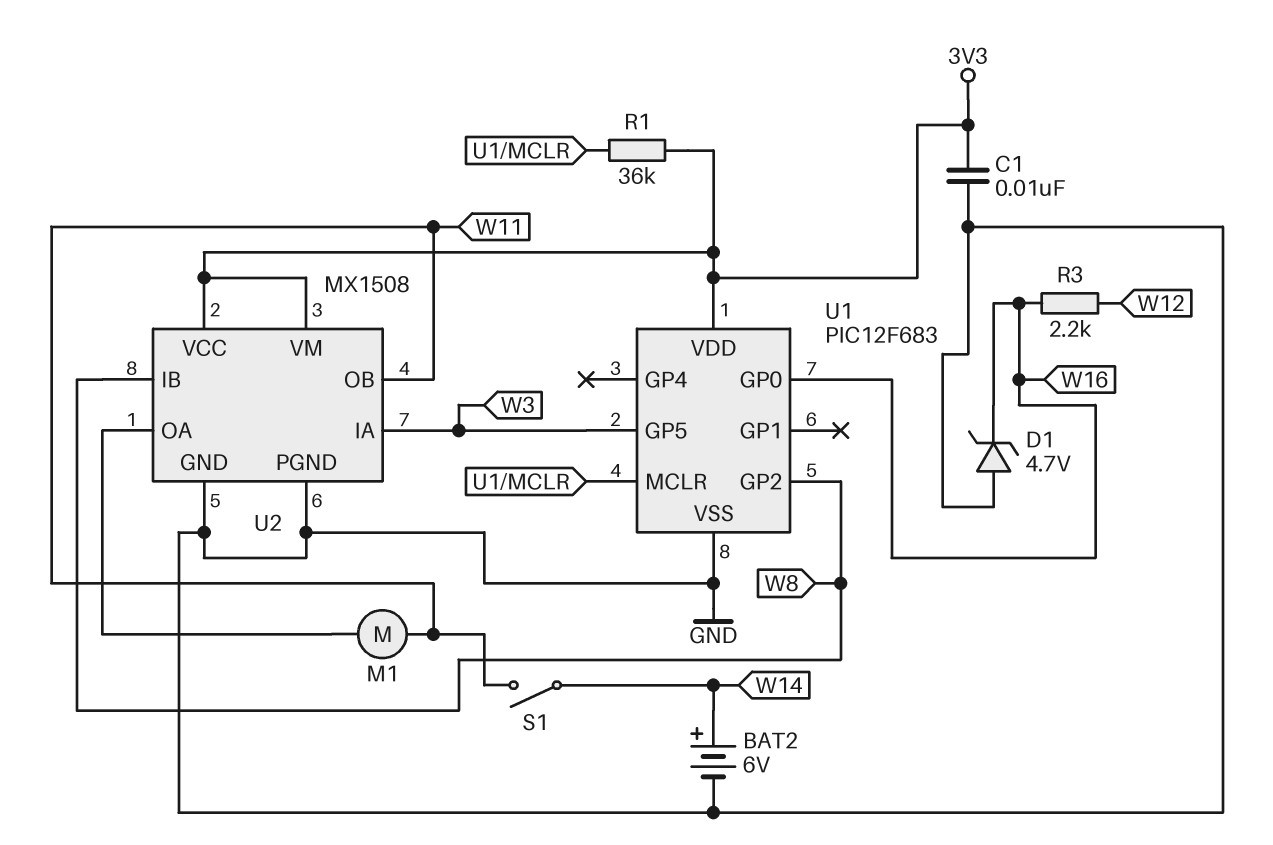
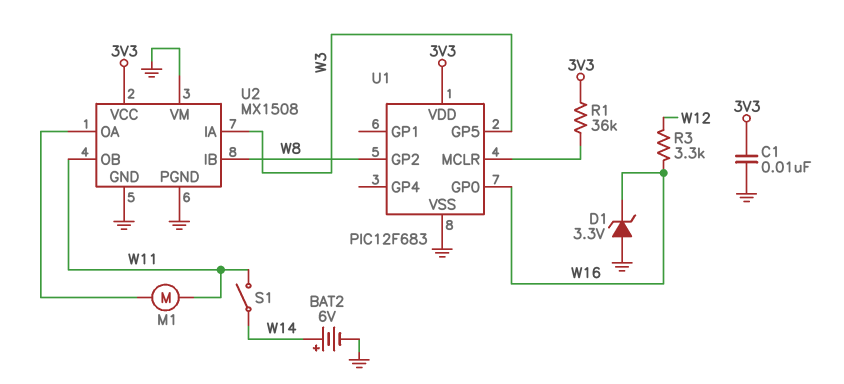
D1: zener 4.7V (A GND, K W16) -> zener 3.3V (A GND, K W16)
R3: 2.2k (W12, W16) -> 3.3k (W12, W16)
U2 pin VM: 3V3 -> GND

